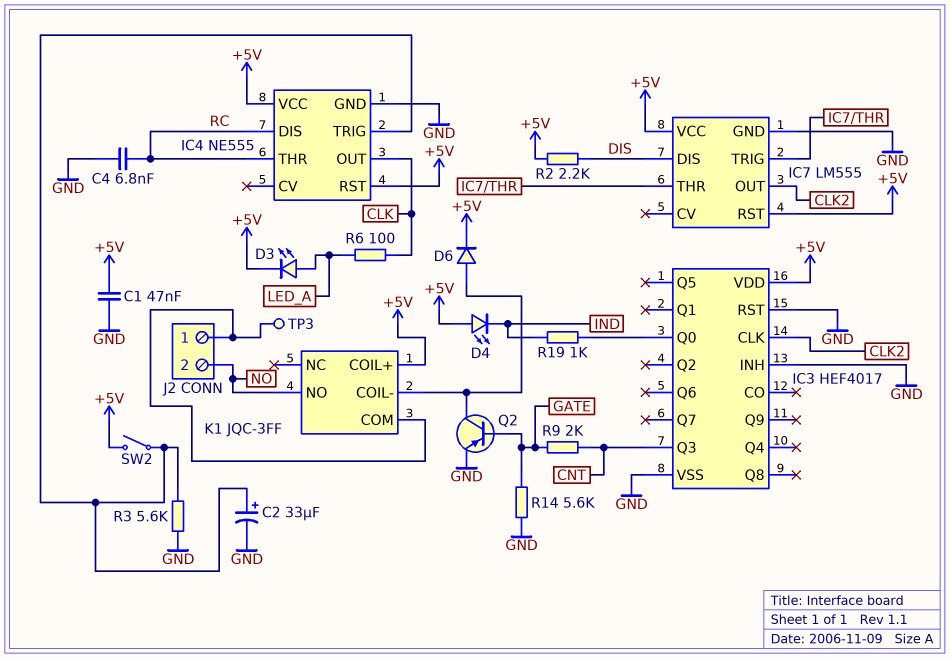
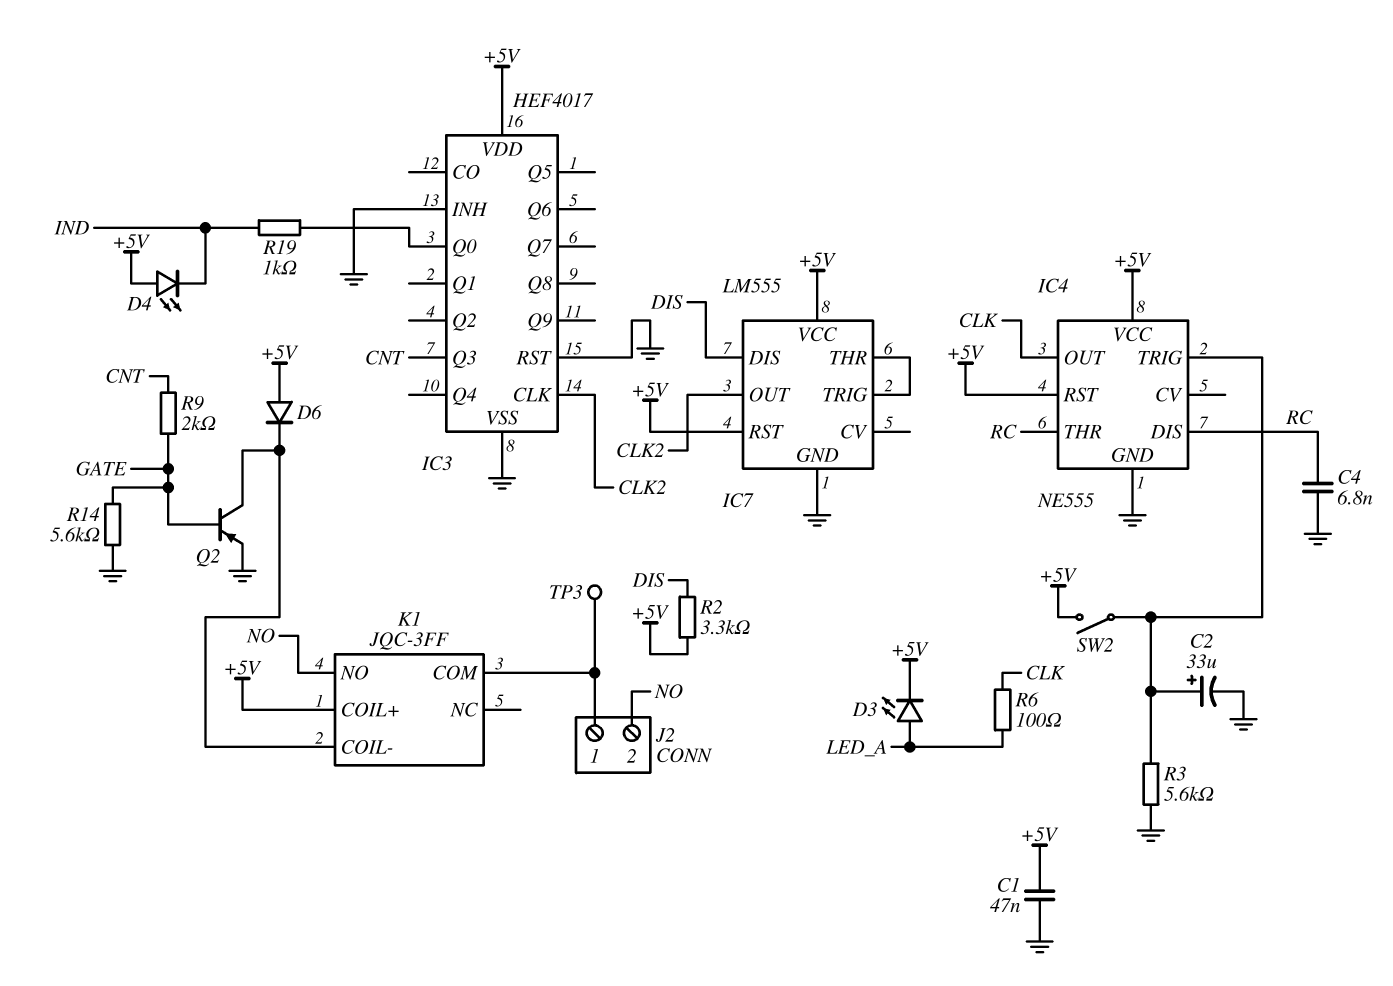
D6: diode (A K1/COIL-, K +5V) -> diode (A +5V, K K1/COIL-)
R2: 2.2k (+5V, DIS) -> 3.3k (+5V, DIS)

